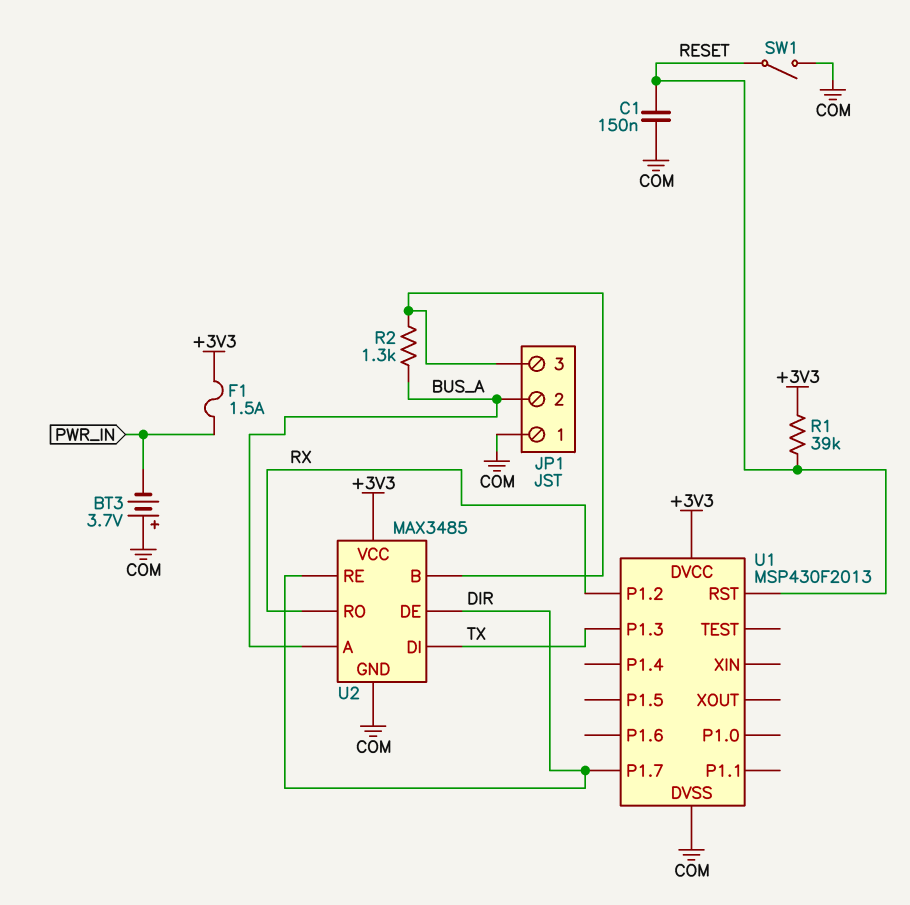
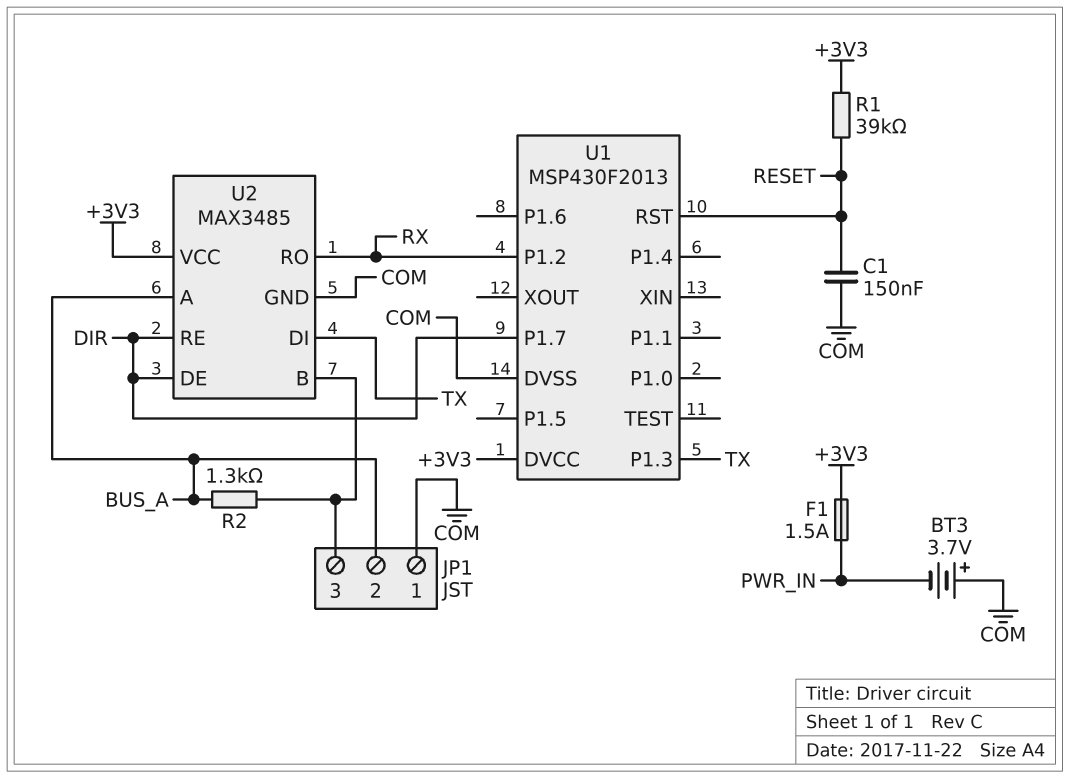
SW1: switch (COM, RESET) -> none

